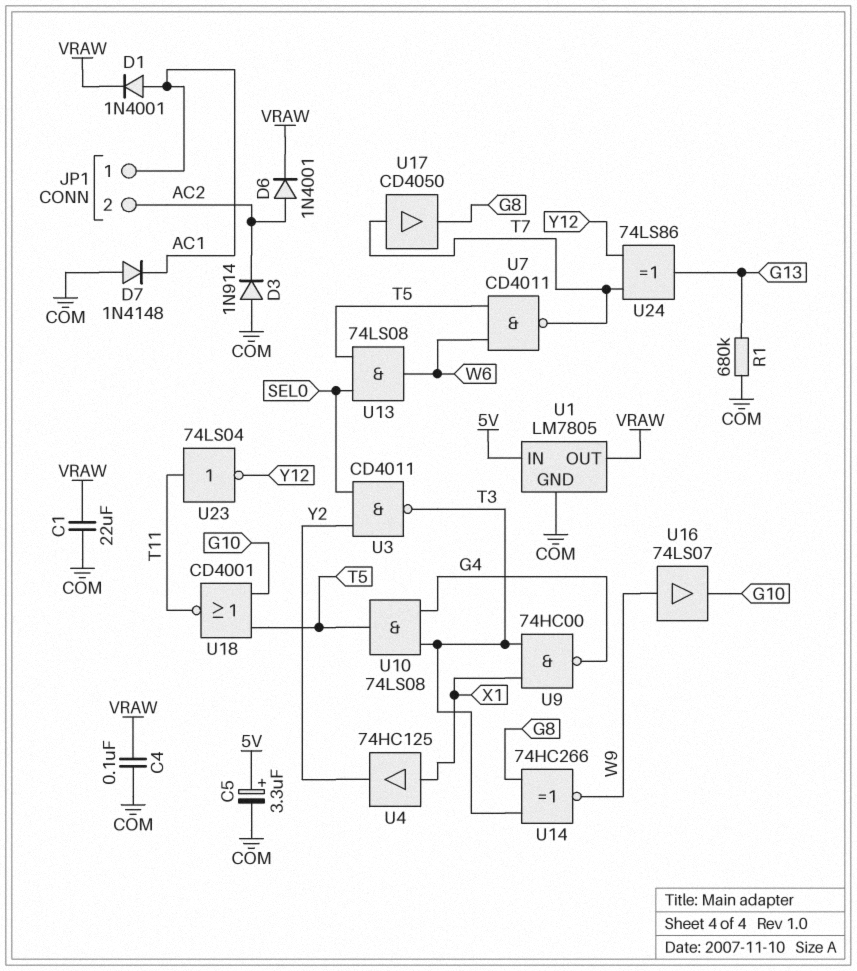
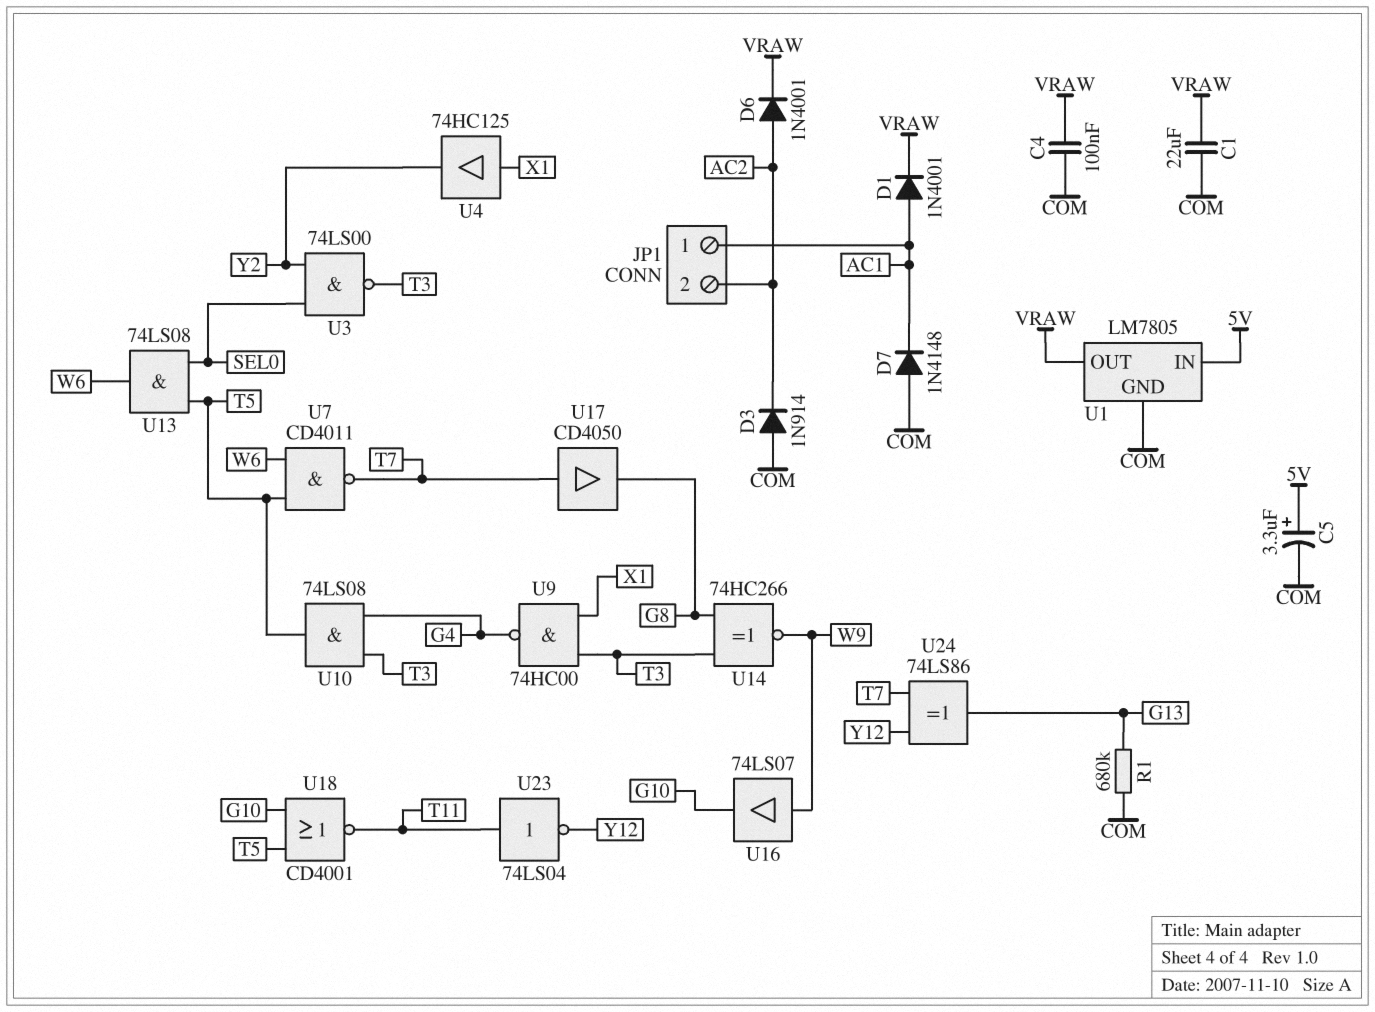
U3: NAND CD4011 (in SEL0, in Y2, out T3) -> NAND 74LS00 (in SEL0, in Y2, out T3)

